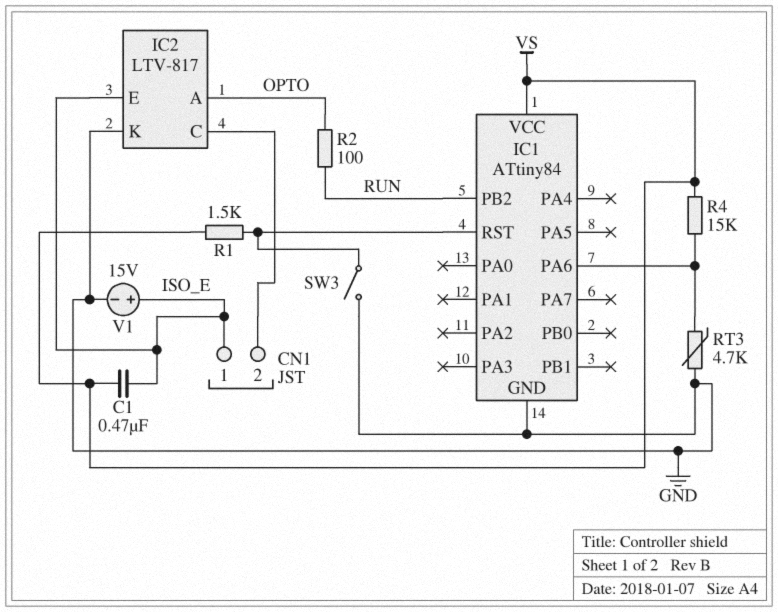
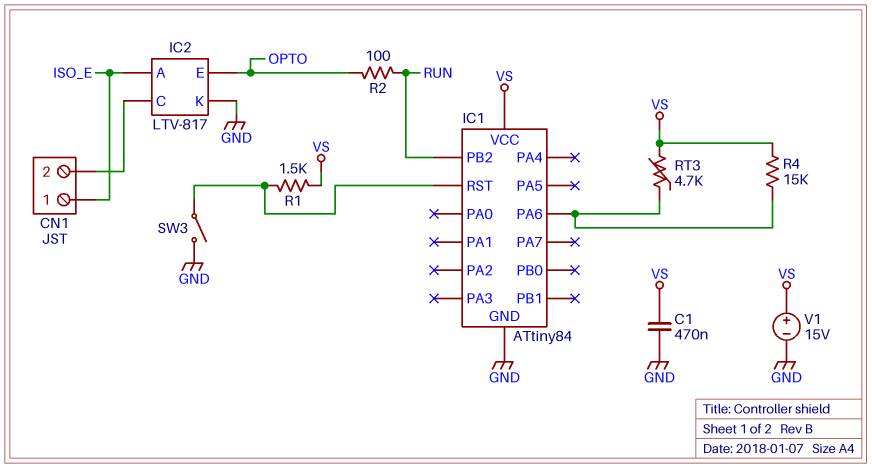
C1: 470nF (ISO_E, VS) -> 470nF (GND, VS)
IC2 pin A: OPTO -> ISO_E
IC2 pin E: ISO_E -> OPTO
RT3: 4.7k (GND, IC1/PA6) -> 4.7k (IC1/PA6, VS)
V1: 15V (plus ISO_E, minus GND) -> 15V (plus VS, minus GND)

